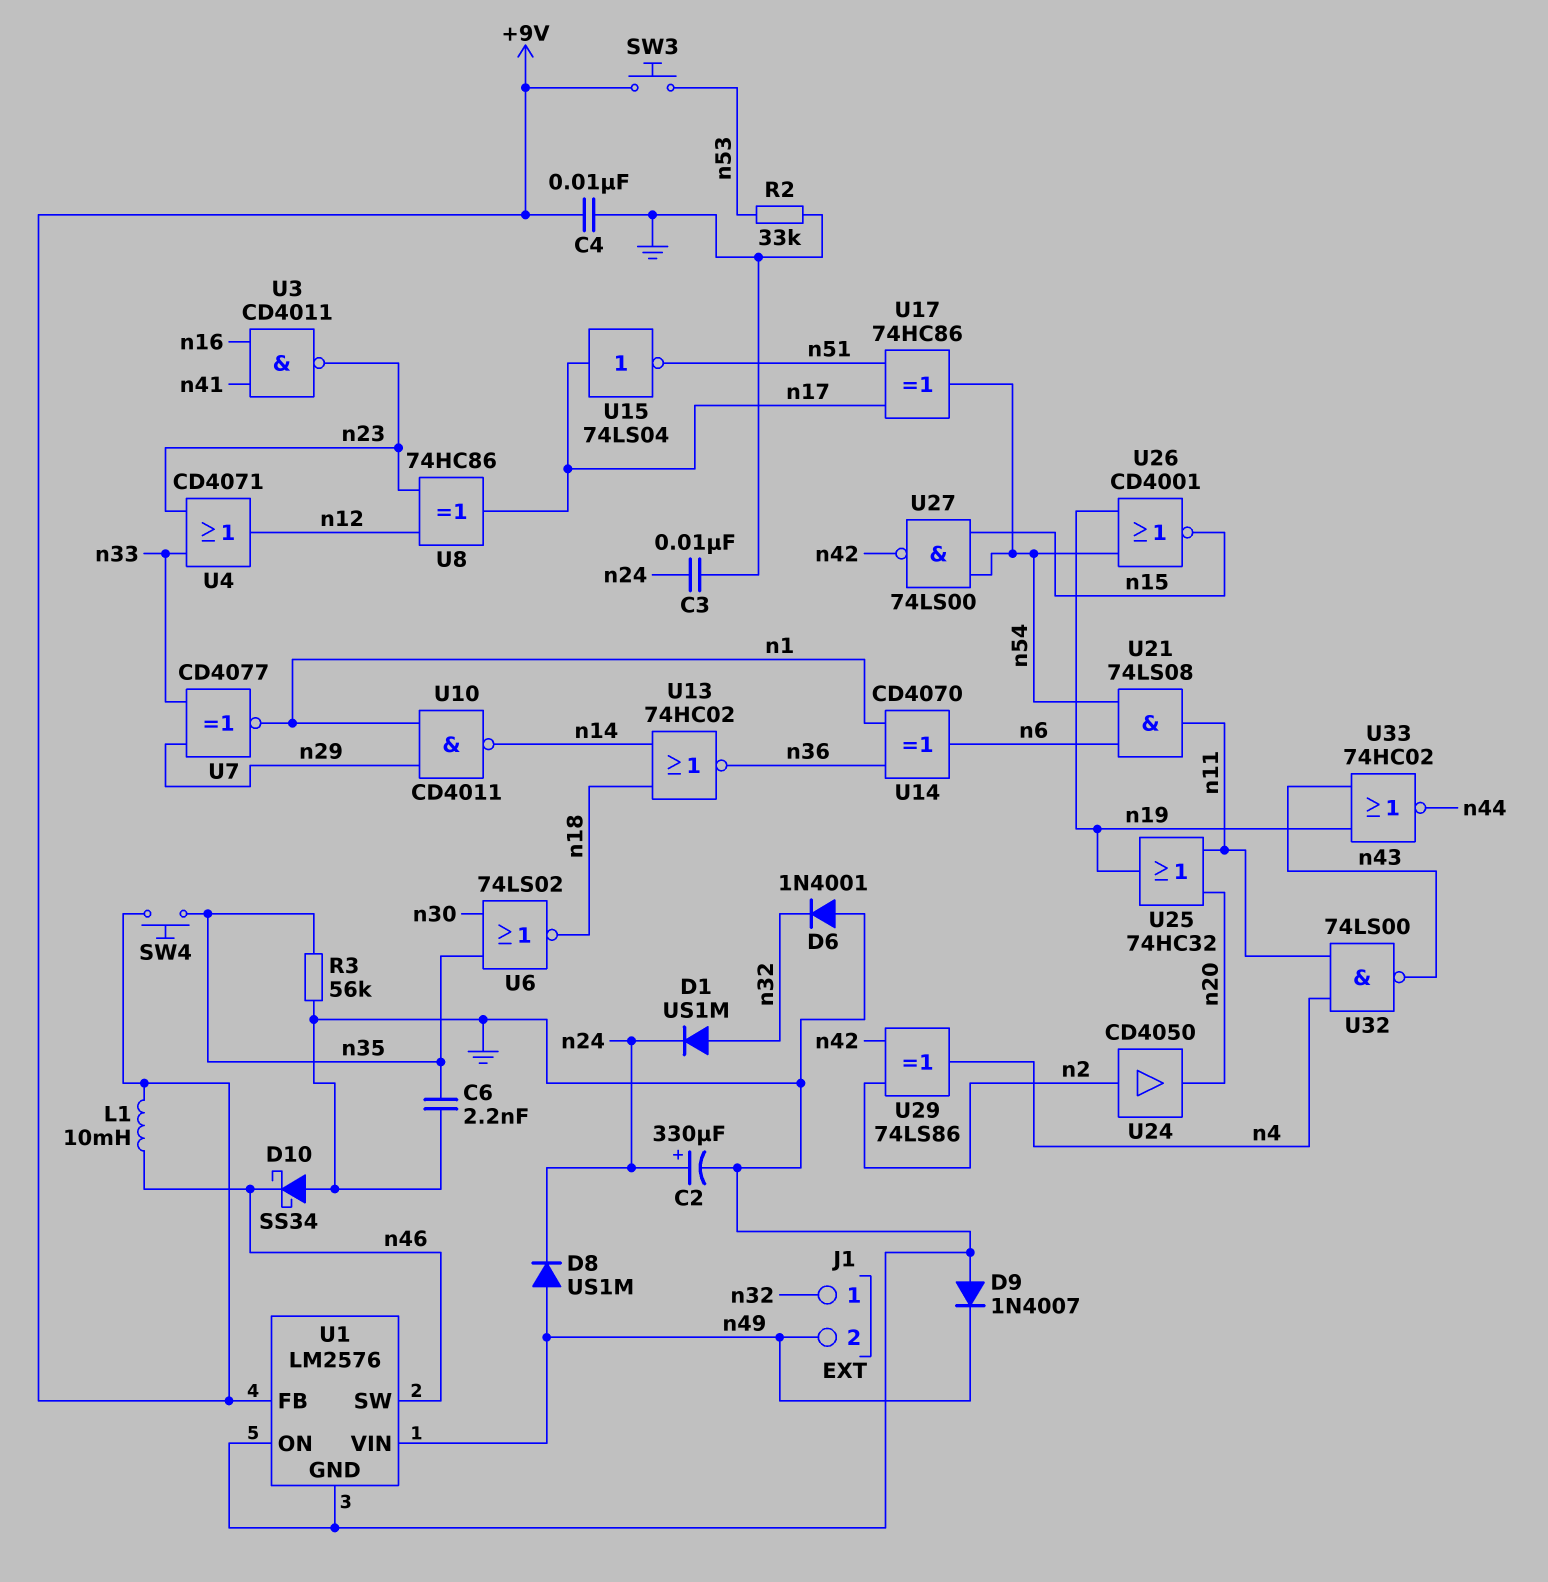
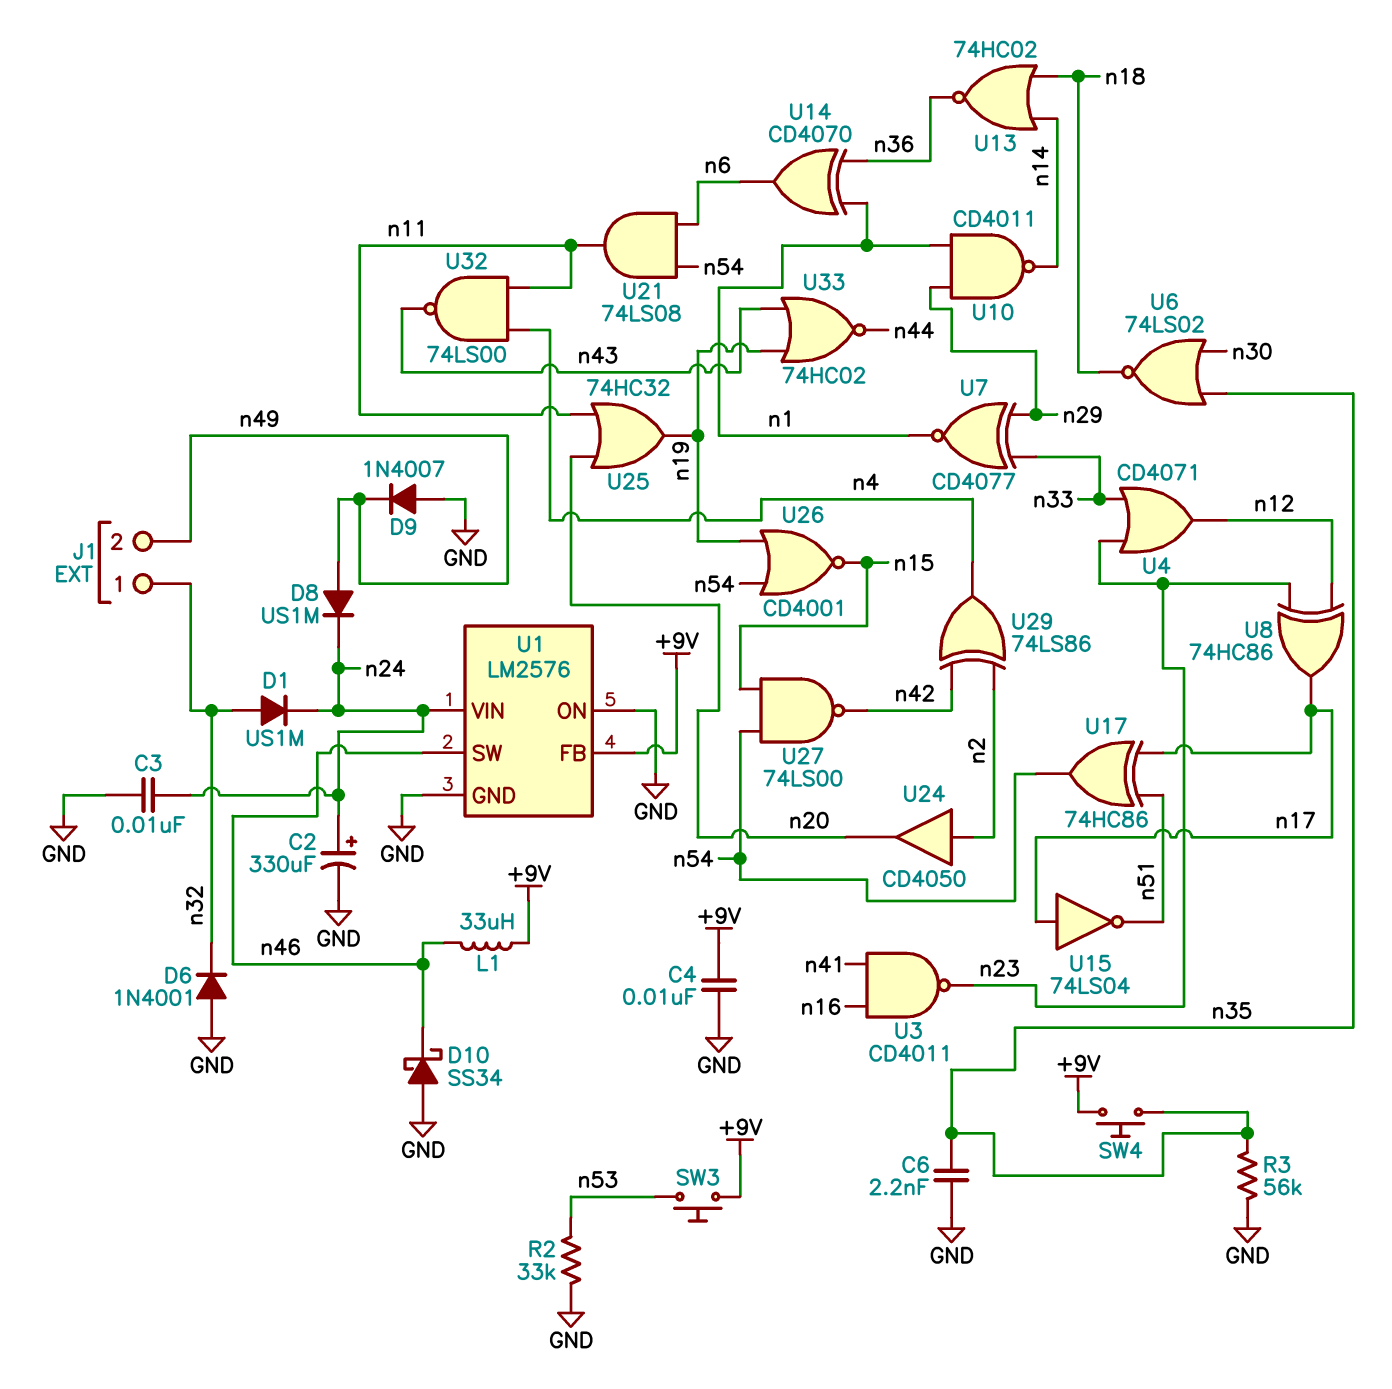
L1: 10mH (+9V, n46) -> 33uH (+9V, n46)
U1 pin VIN: n49 -> n24

